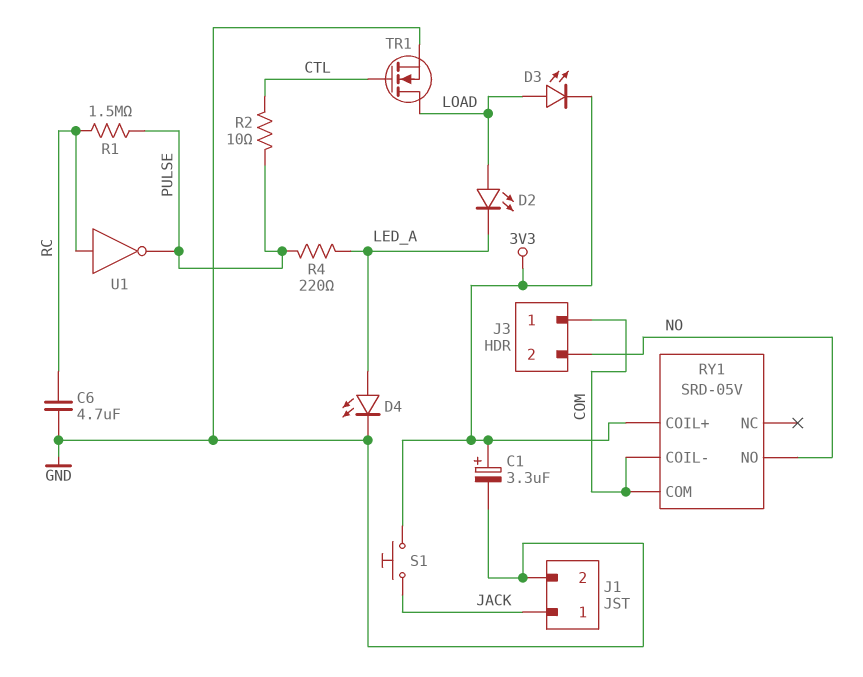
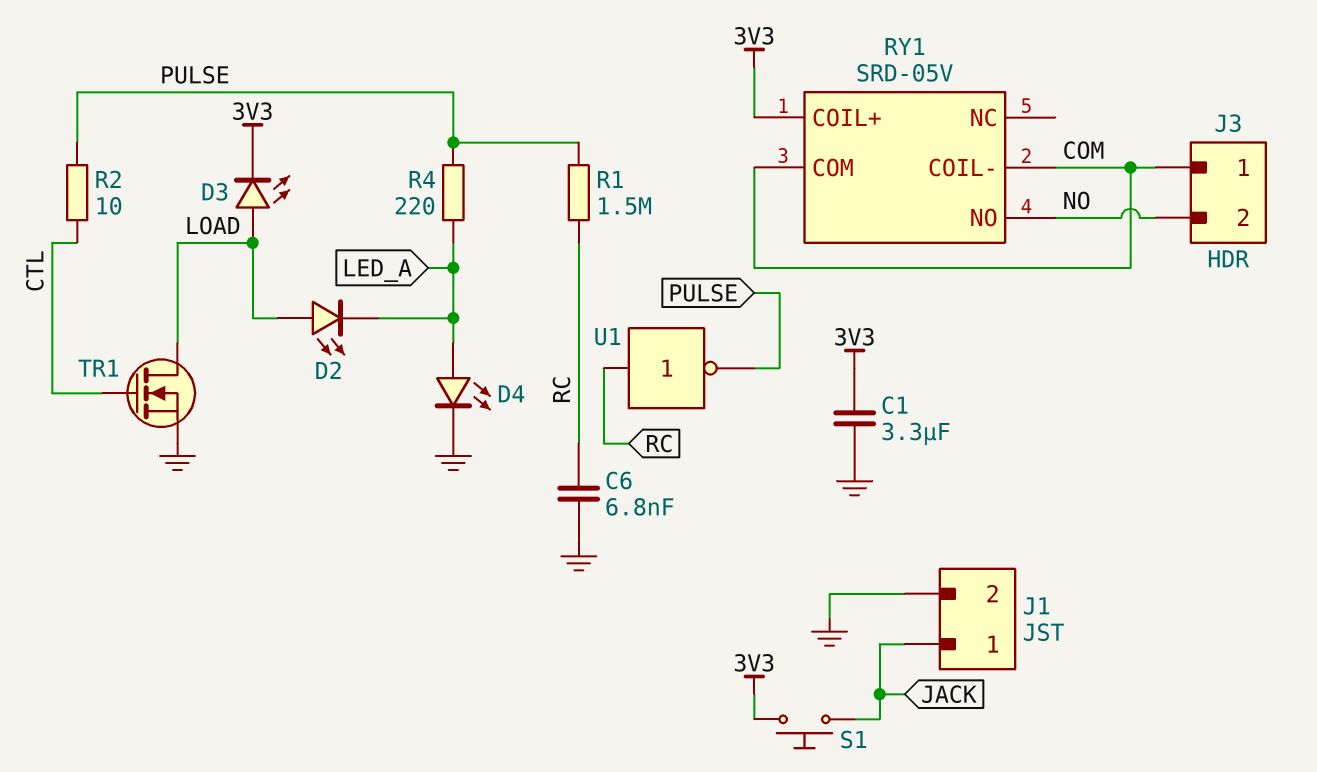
C1: 3.3uF (plus 3V3, minus GND) -> 3.3uF (3V3, GND)
C6: 4.7uF (GND, RC) -> 6.8nF (GND, RC)

